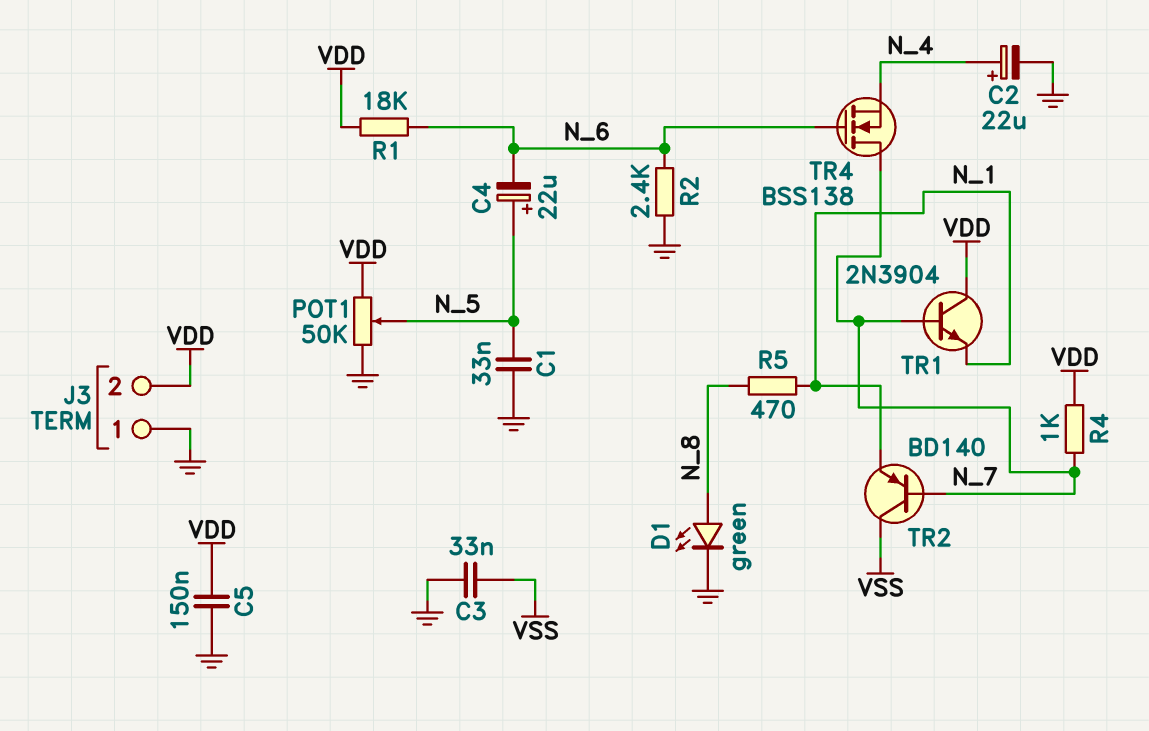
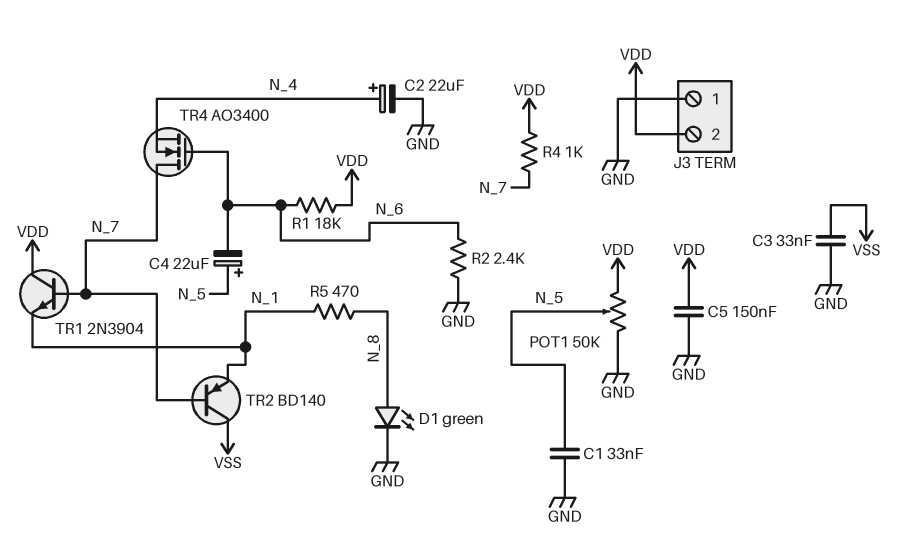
TR4: NMOS BSS138 (G N_6, D N_7, S N_4) -> NMOS AO3400 (G N_6, D N_7, S N_4)

